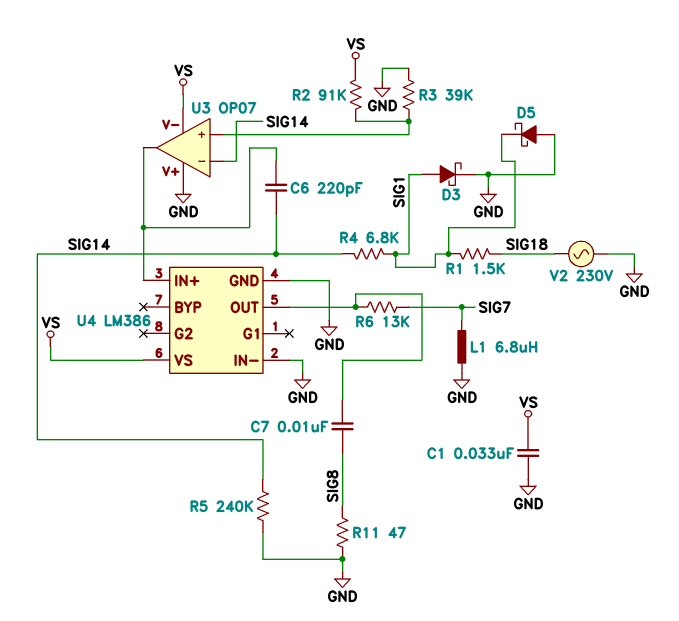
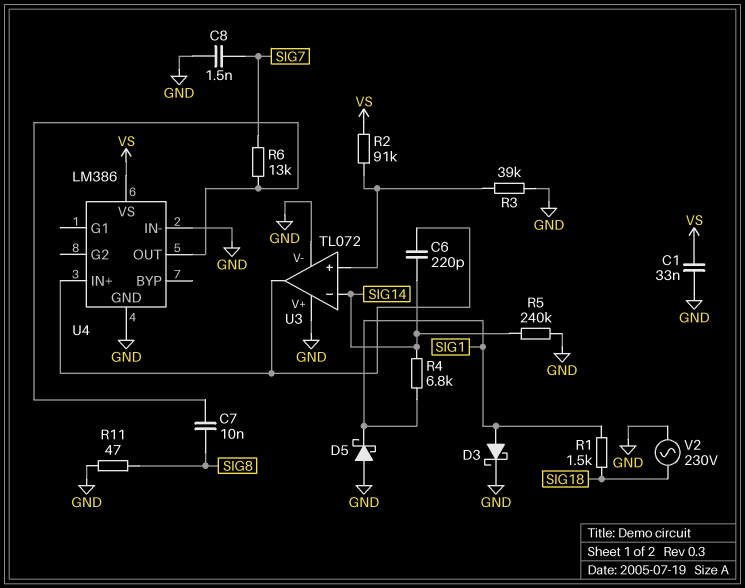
C8: none -> 1.5nF (GND, SIG7)
L1: 6.8uH (GND, SIG7) -> none
U3: OP07 -> TL072
U3 pin V-: VS -> GND

